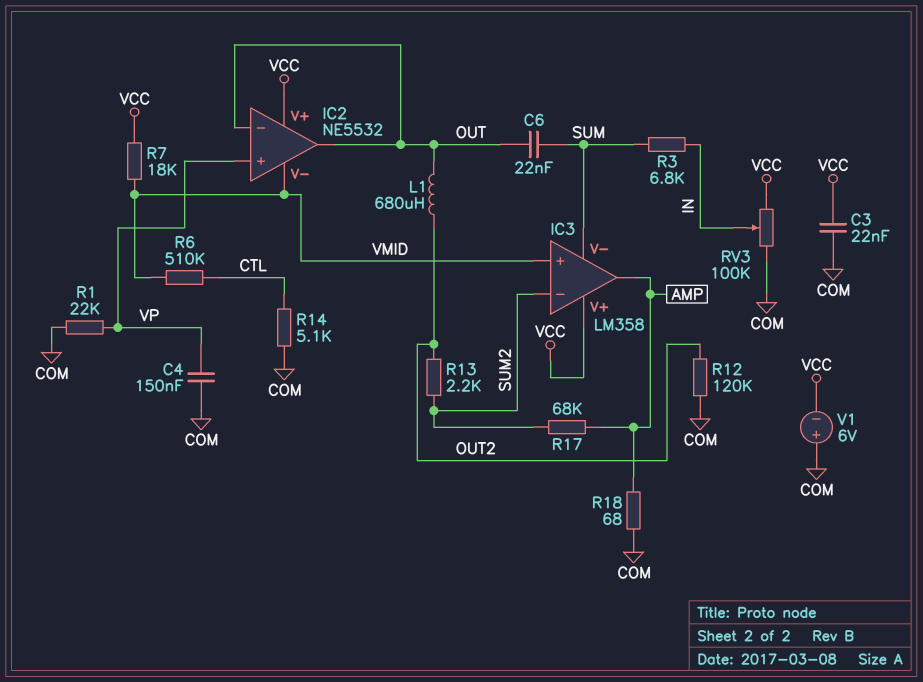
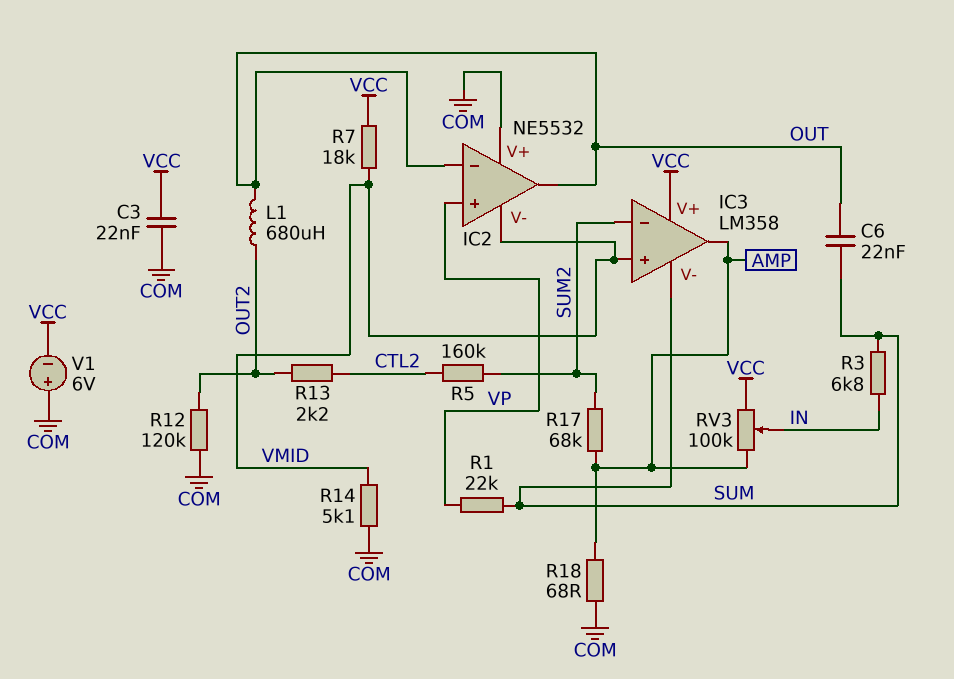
C4: 150nF (COM, VP) -> none
IC2 pin V+: VCC -> COM
R1: 22k (COM, VP) -> 22k (SUM, VP)
R5: none -> 160k (CTL2, SUM2)
R6: 510k (CTL, VMID) -> none
R13: 2.2k (OUT2, SUM2) -> 2.2k (CTL2, OUT2)
R14: 5.1k (COM, CTL) -> 5.1k (COM, VMID)
RV3: 100k (COM, VCC, wiper IN) -> 100k (AMP, VCC, wiper IN)

